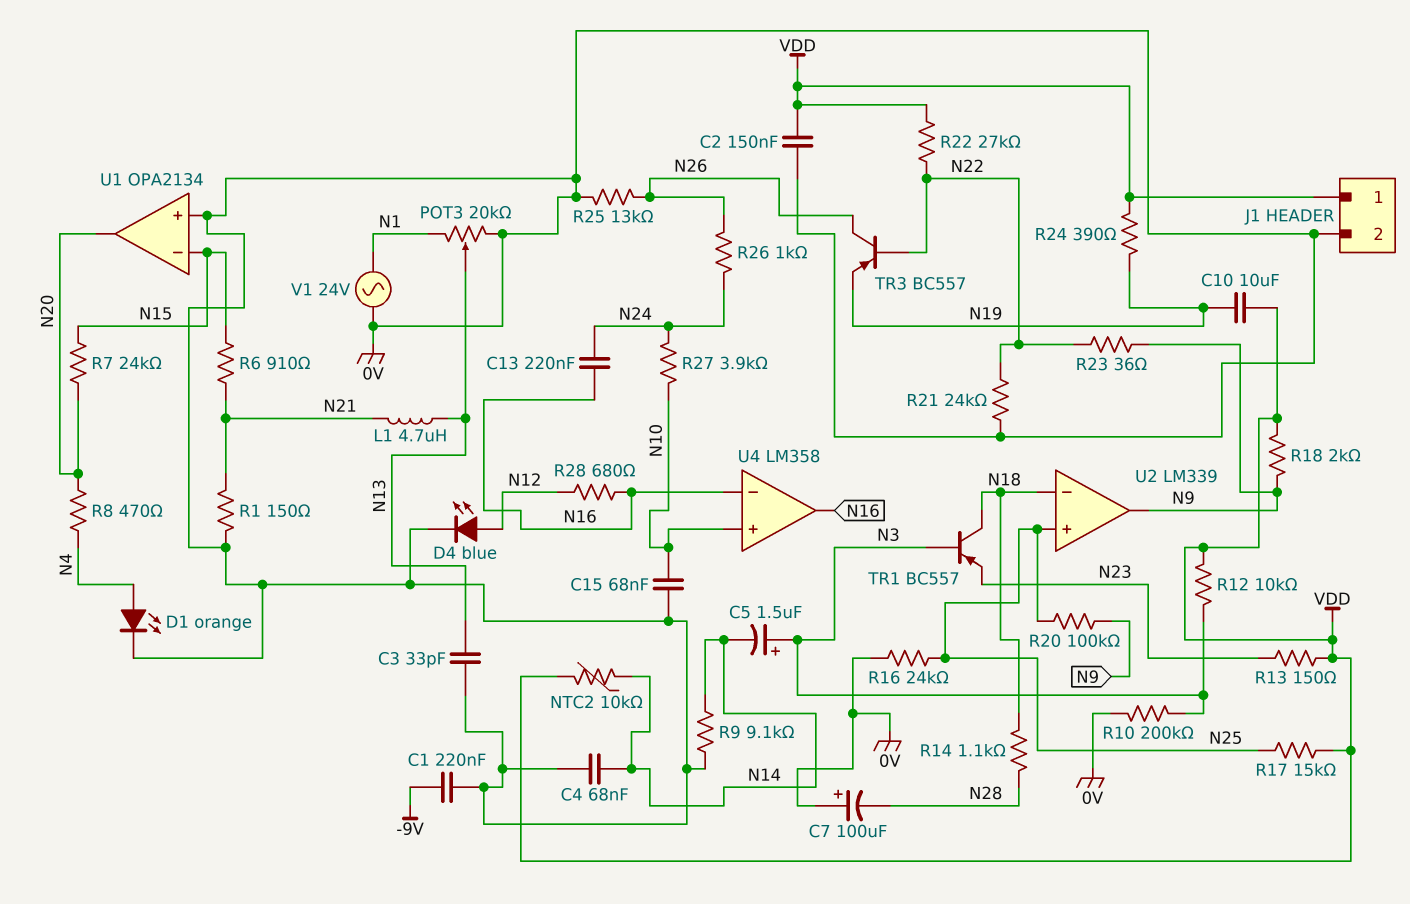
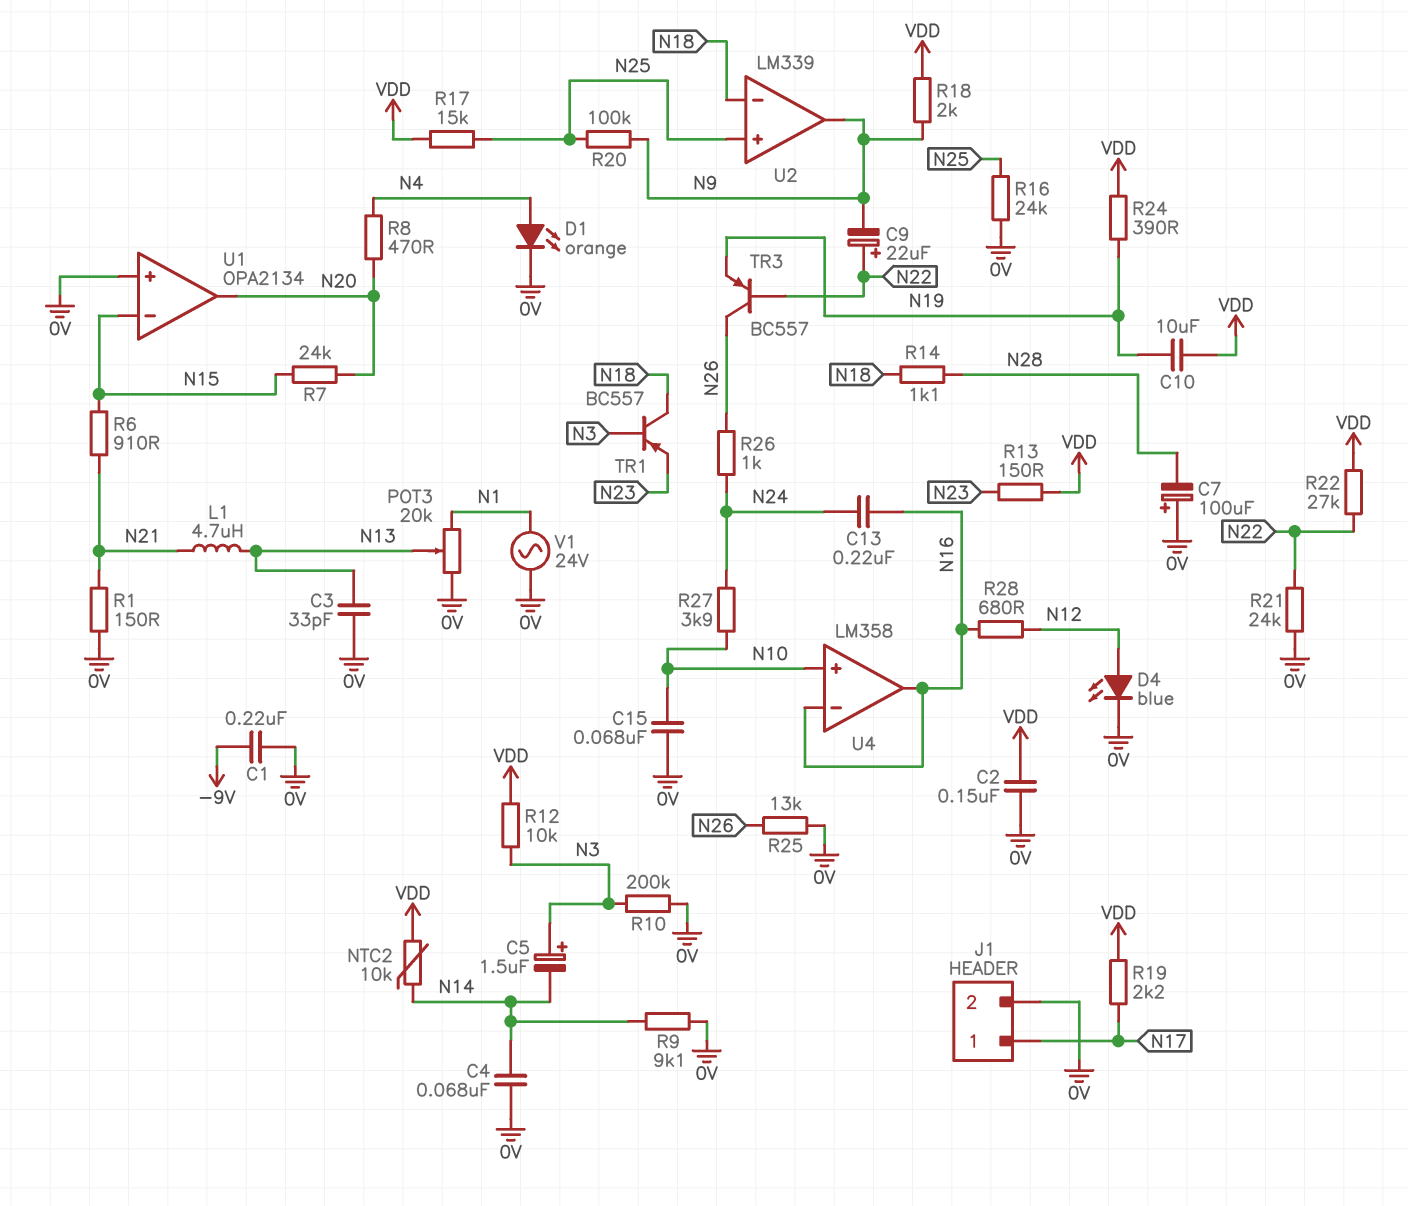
C9: none -> 22uF (plus N22, minus N9)
J1 pin 1: VDD -> N17
R19: none -> 2.2k (N17, VDD)
R23: 36 (N9, N22) -> none

